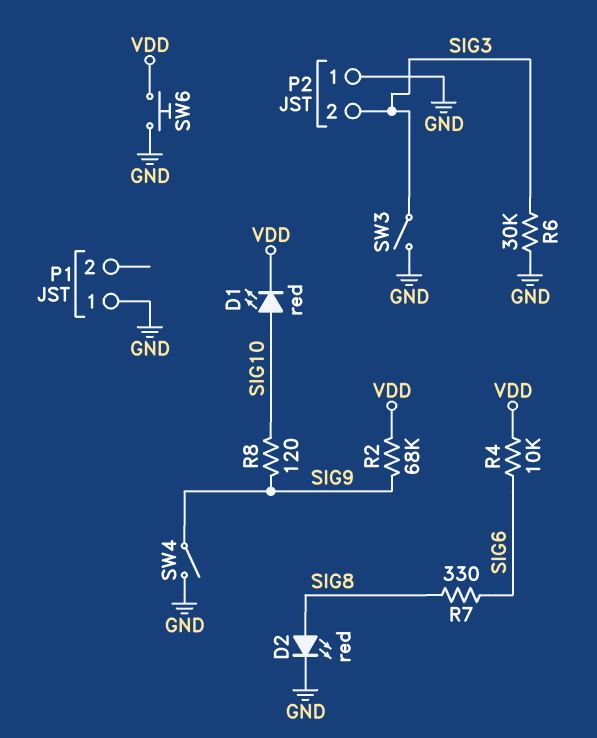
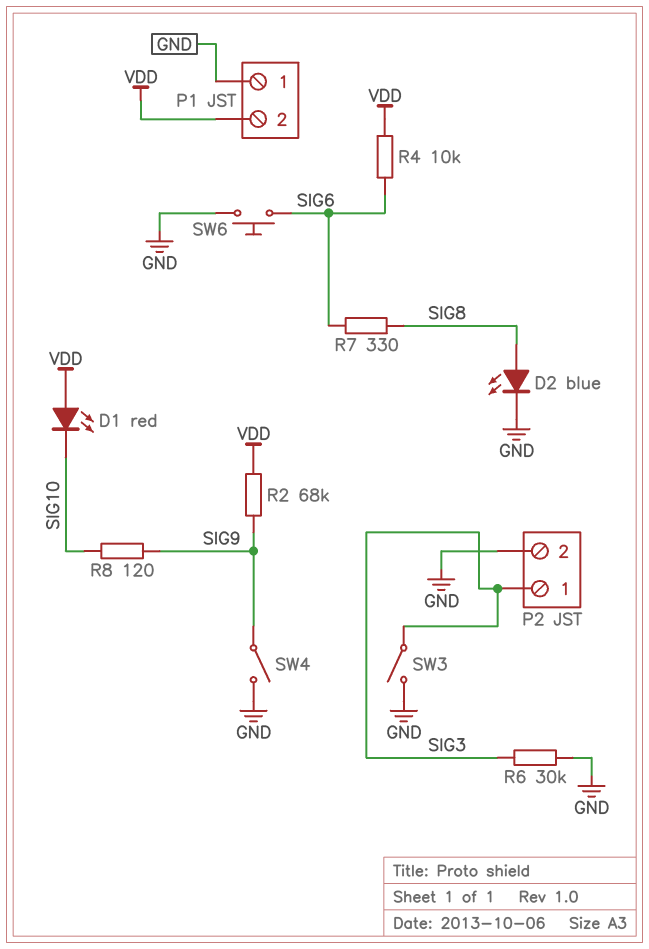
D1: LED red (A SIG10, K VDD) -> LED red (A VDD, K SIG10)
D2: LED red (A SIG8, K GND) -> LED blue (A SIG8, K GND)
P1 pin 2: none -> VDD
P2 pin 1: GND -> SIG3
P2 pin 2: SIG3 -> GND
SW6: button (GND, VDD) -> button (GND, SIG6)

